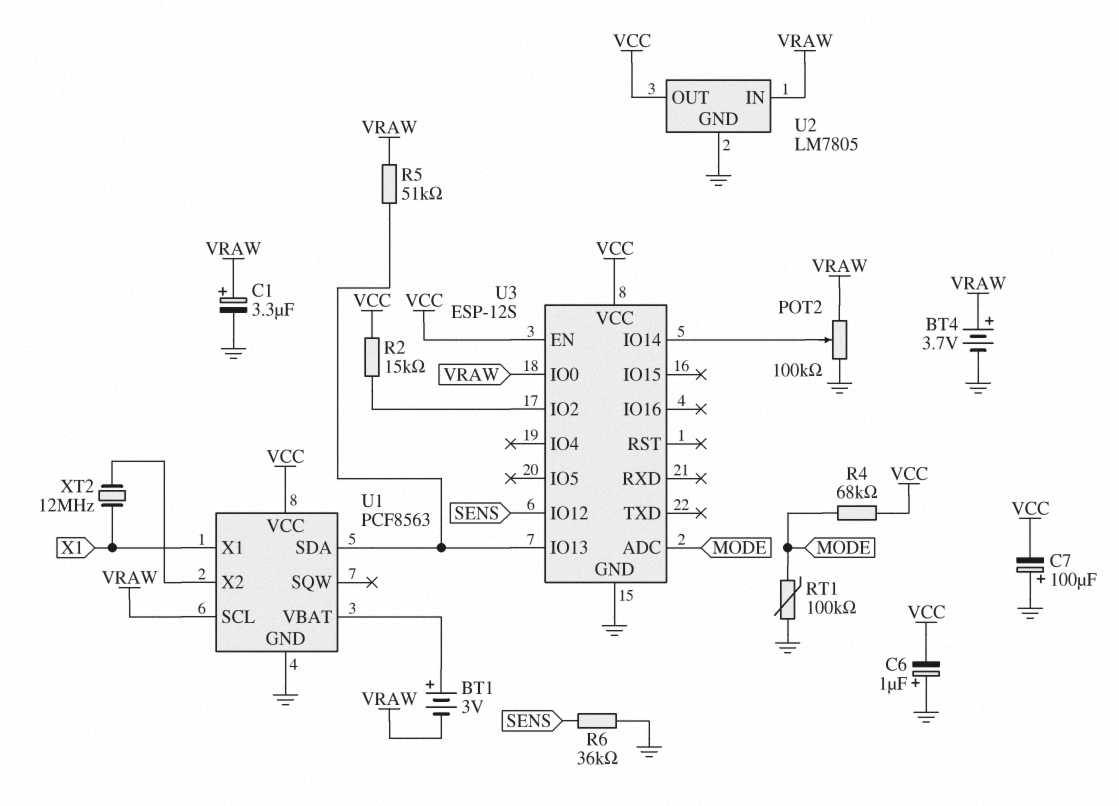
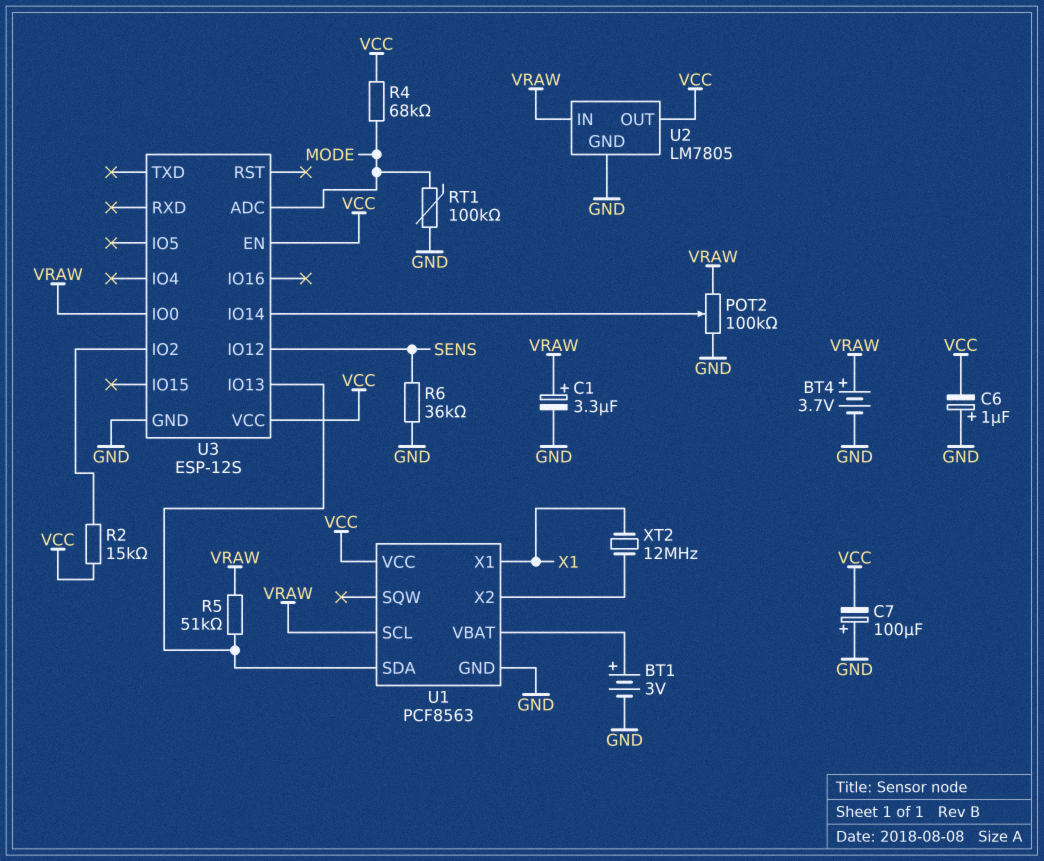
BT1: 3V (plus U1/VBAT, minus VRAW) -> 3V (plus U1/VBAT, minus GND)

